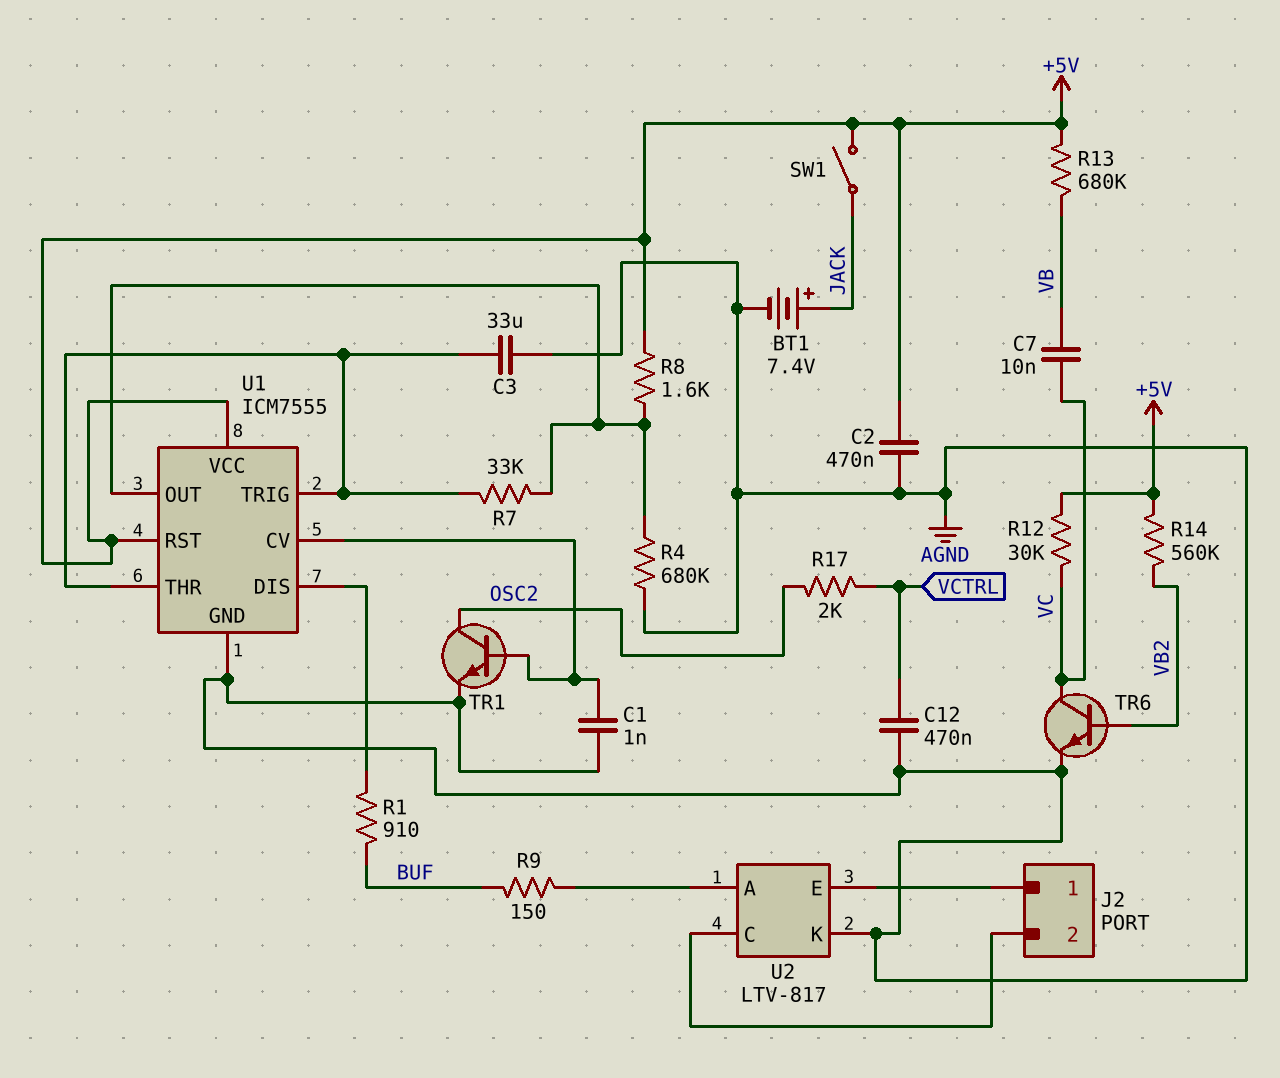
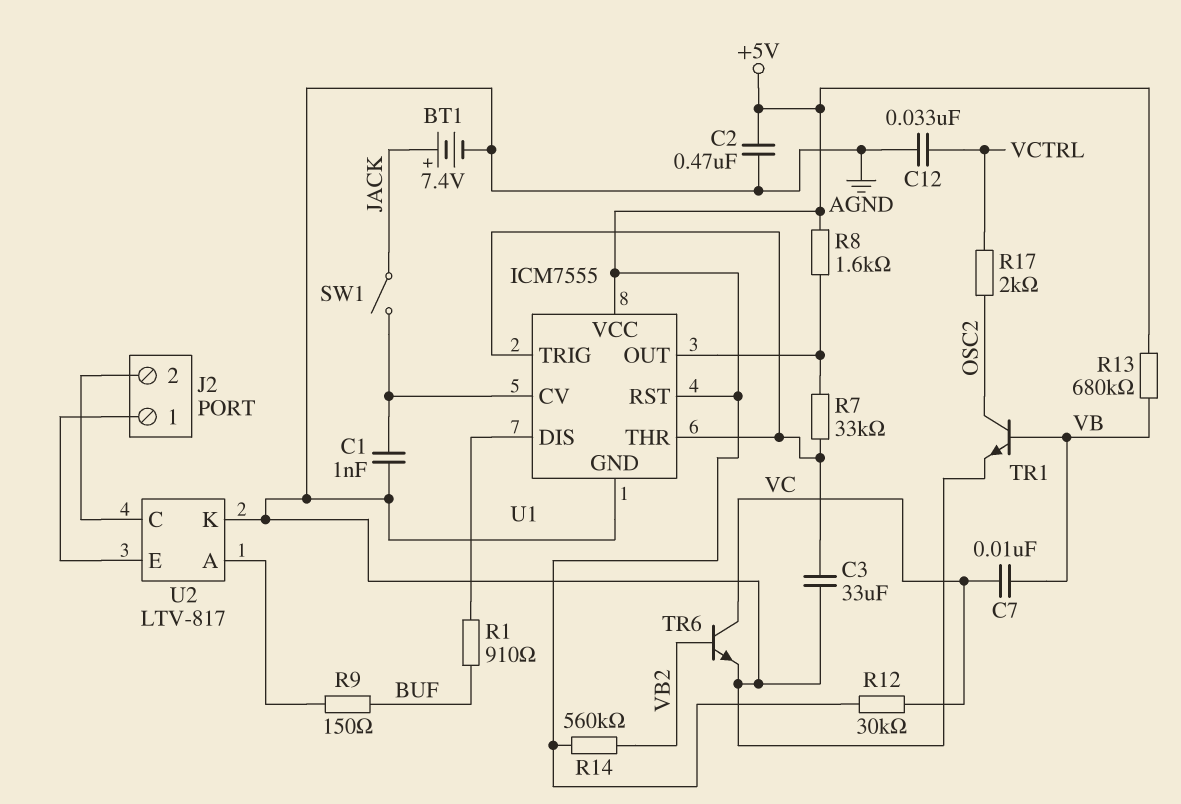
C12: 470nF (AGND, VCTRL) -> 33nF (AGND, VCTRL)
R4: 680k (AGND, U1/OUT) -> none
SW1: switch (+5V, JACK) -> switch (JACK, U1/CV)
TR1: NPN (B U1/CV, C OSC2, E AGND) -> NPN (B VB, C OSC2, E AGND)

